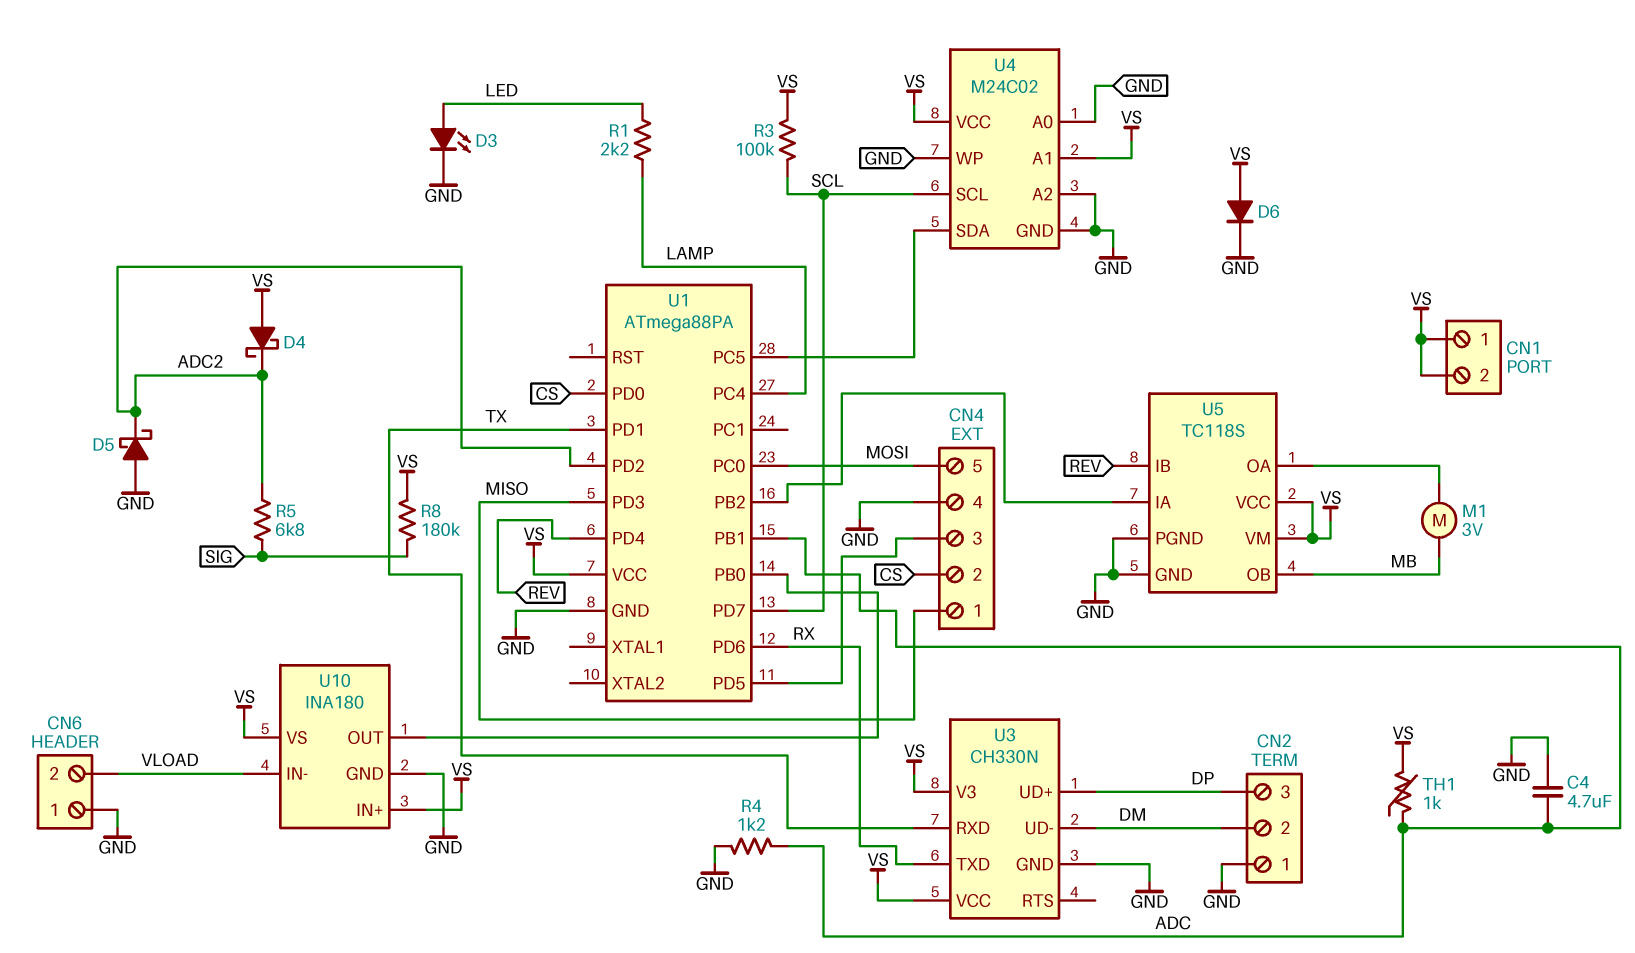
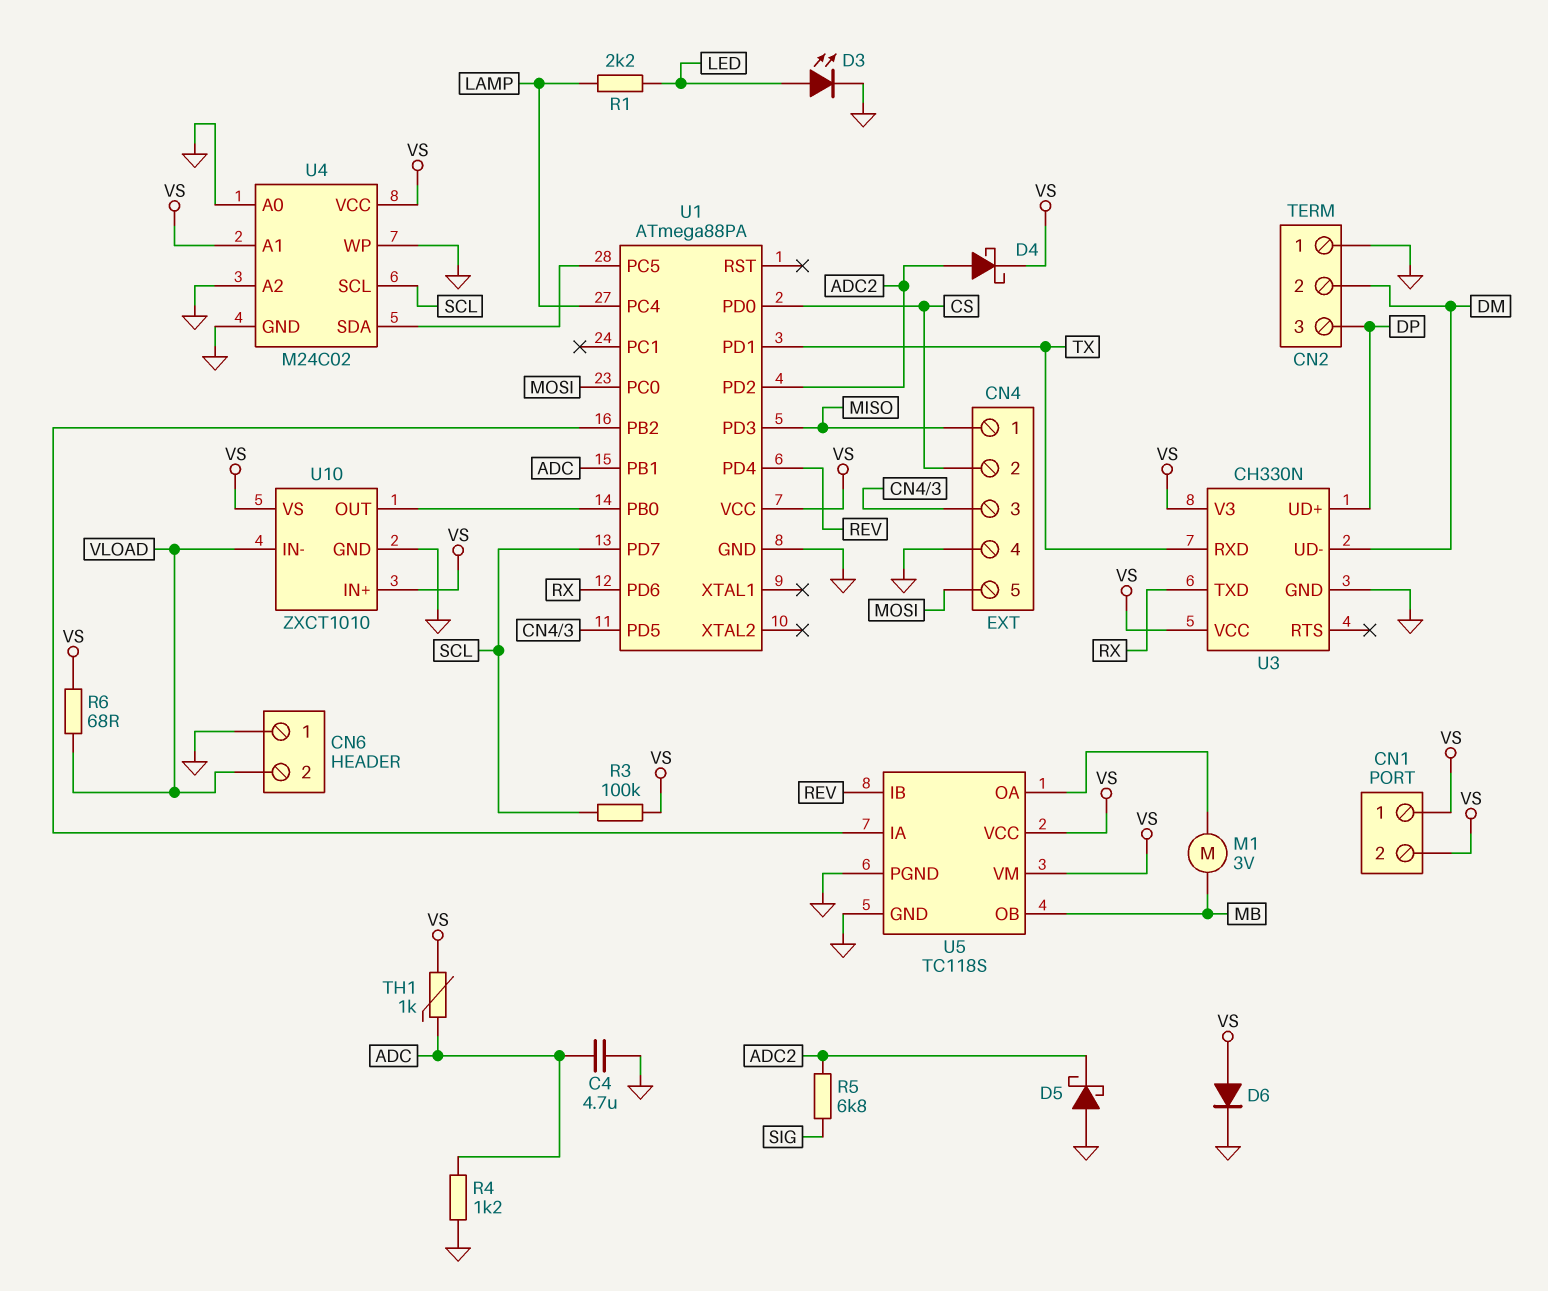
D4: schottky (A VS, K ADC2) -> schottky (A ADC2, K VS)
R6: none -> 68 (VLOAD, VS)
R8: 180k (SIG, VS) -> none
U10: INA180 -> ZXCT1010

